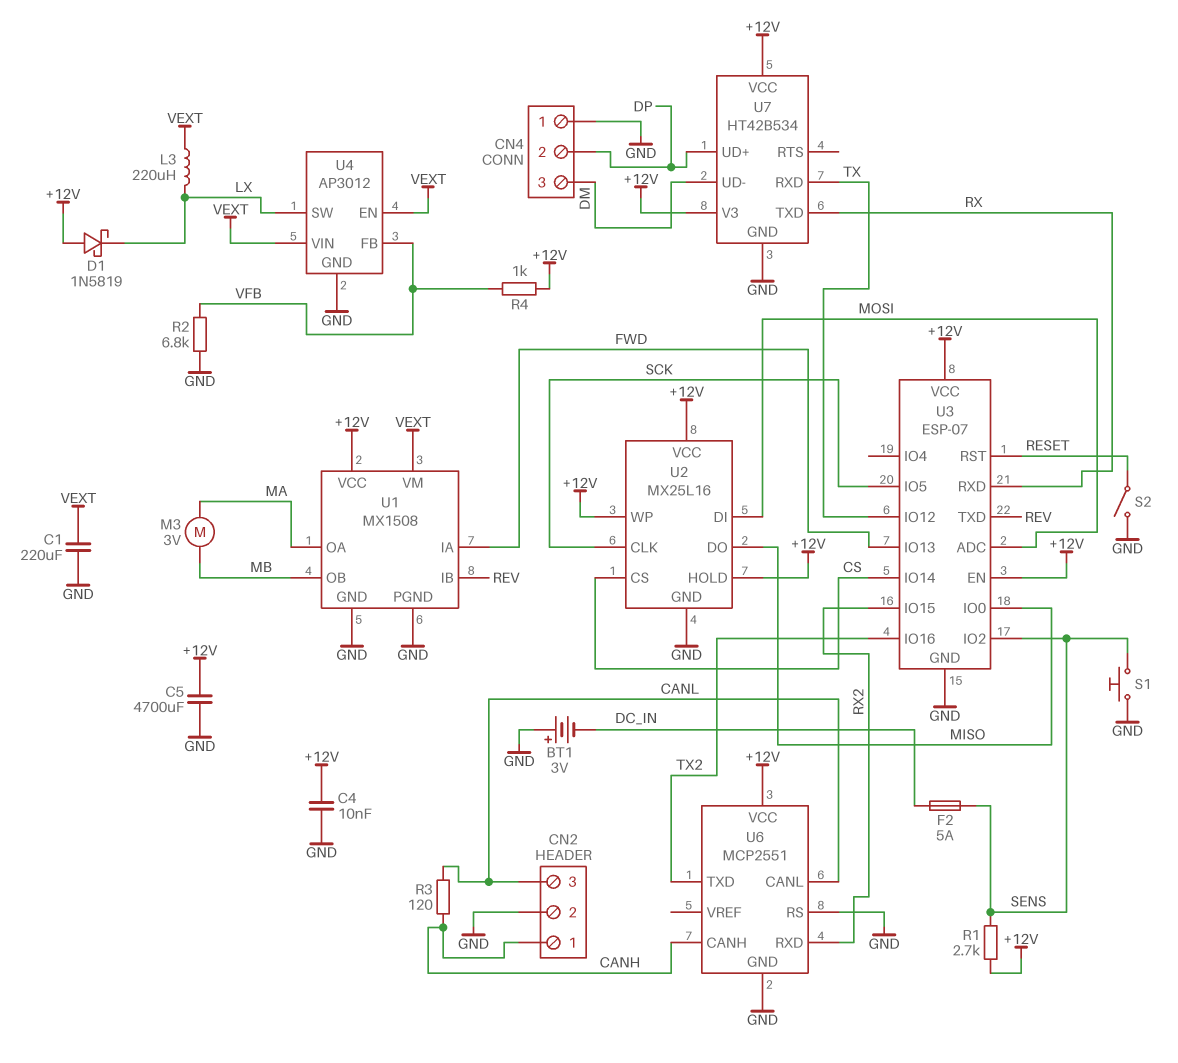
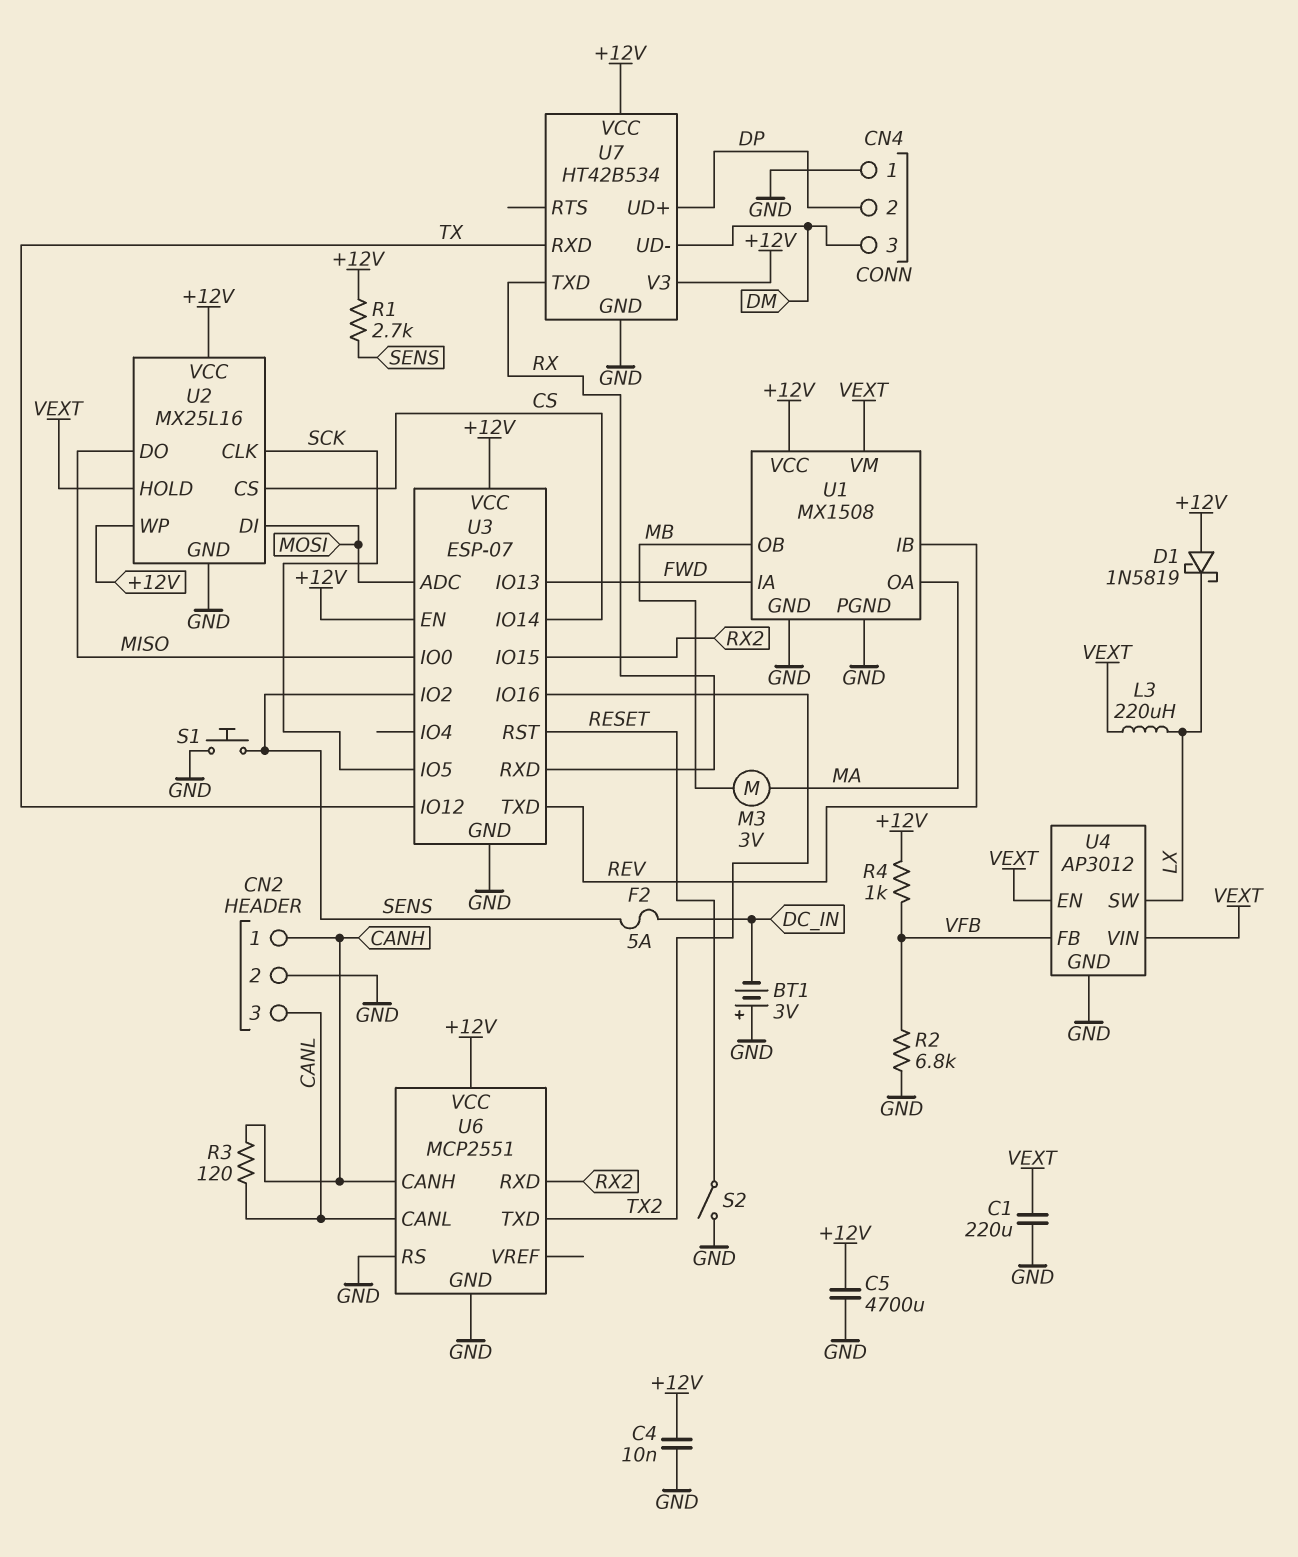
U2 pin HOLD: +12V -> VEXT

